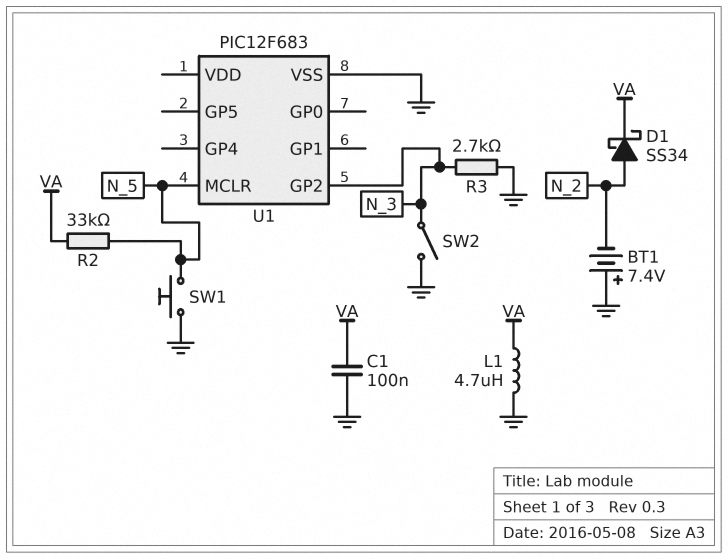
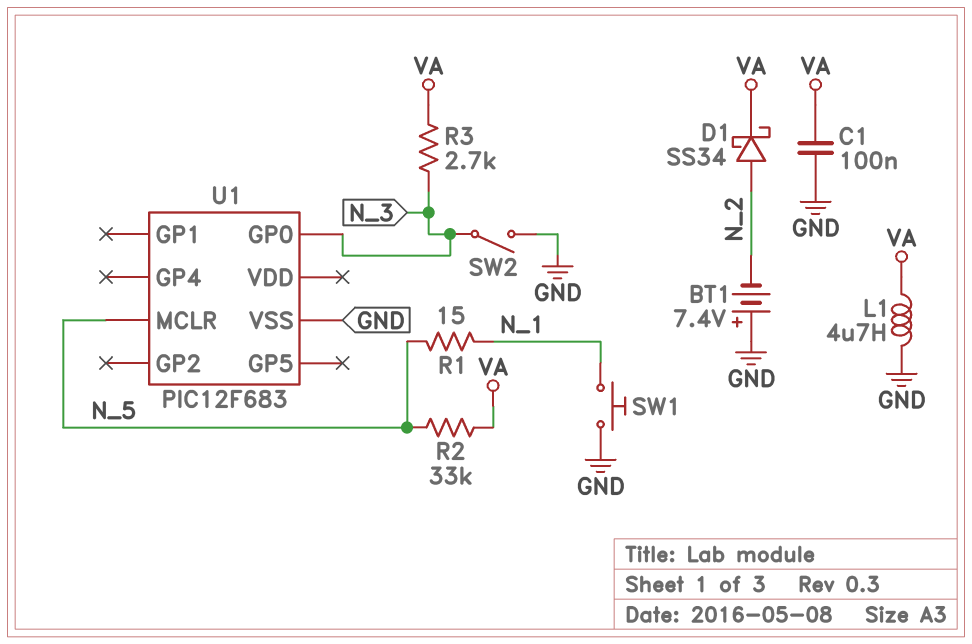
R1: none -> 15 (N_1, N_5)
R3: 2.7k (GND, N_3) -> 2.7k (N_3, VA)
SW1: button (GND, N_5) -> button (GND, N_1)
U1 pin GP0: none -> N_3
U1 pin GP2: N_3 -> none

